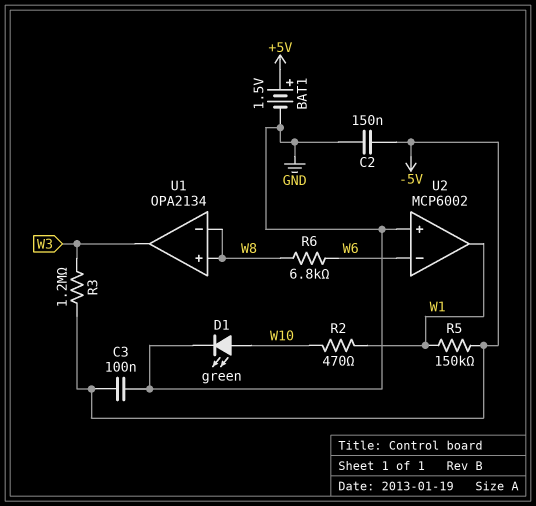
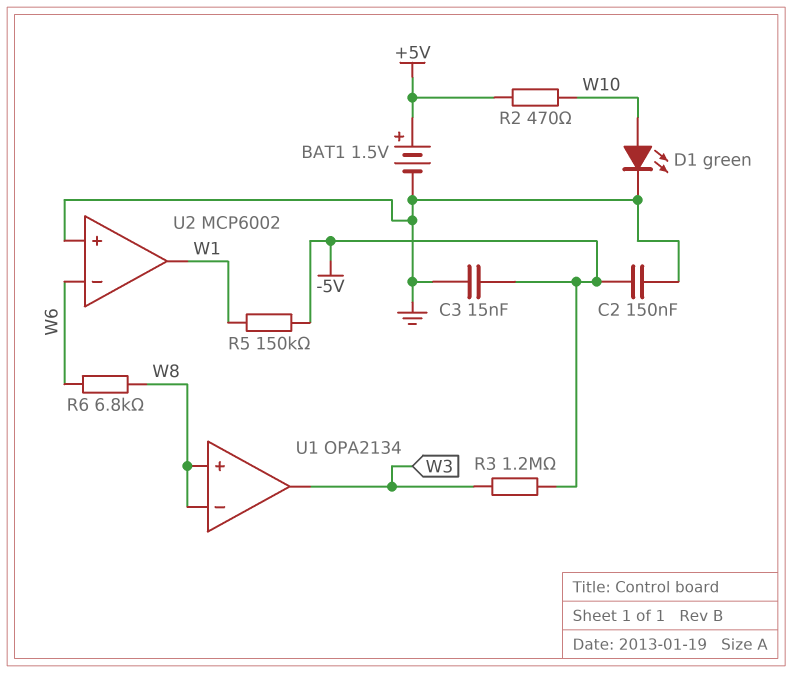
C3: 100nF (-5V, GND) -> 15nF (-5V, GND)
R2: 470 (W1, W10) -> 470 (+5V, W10)

